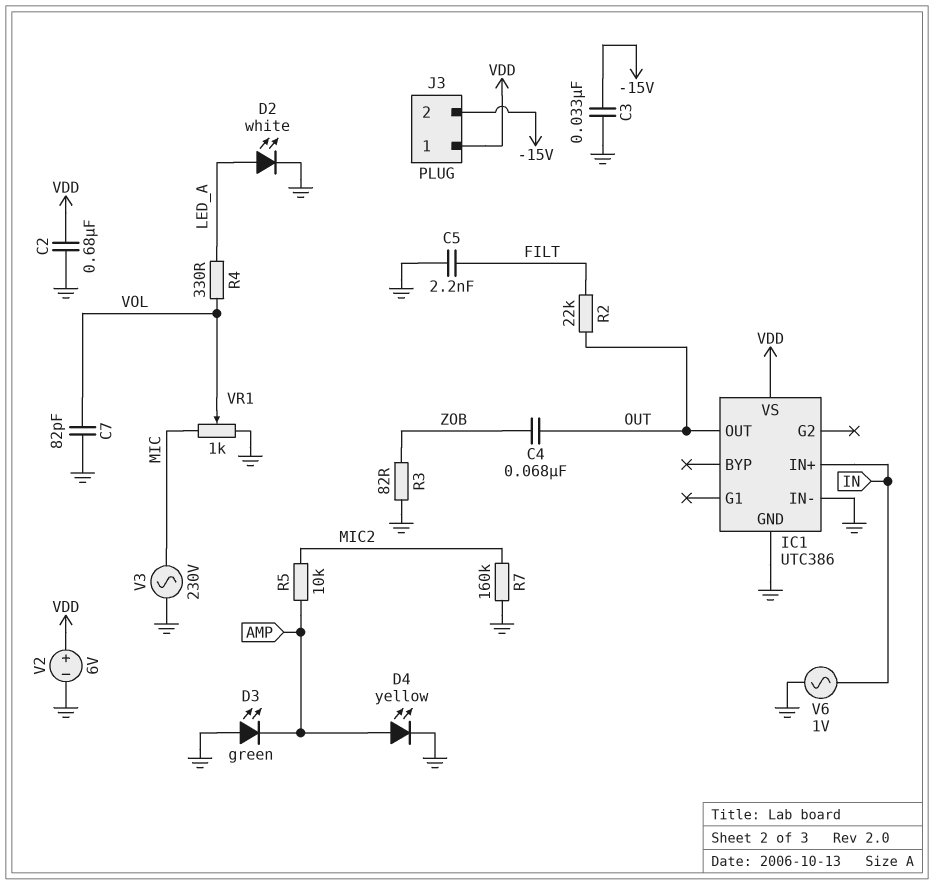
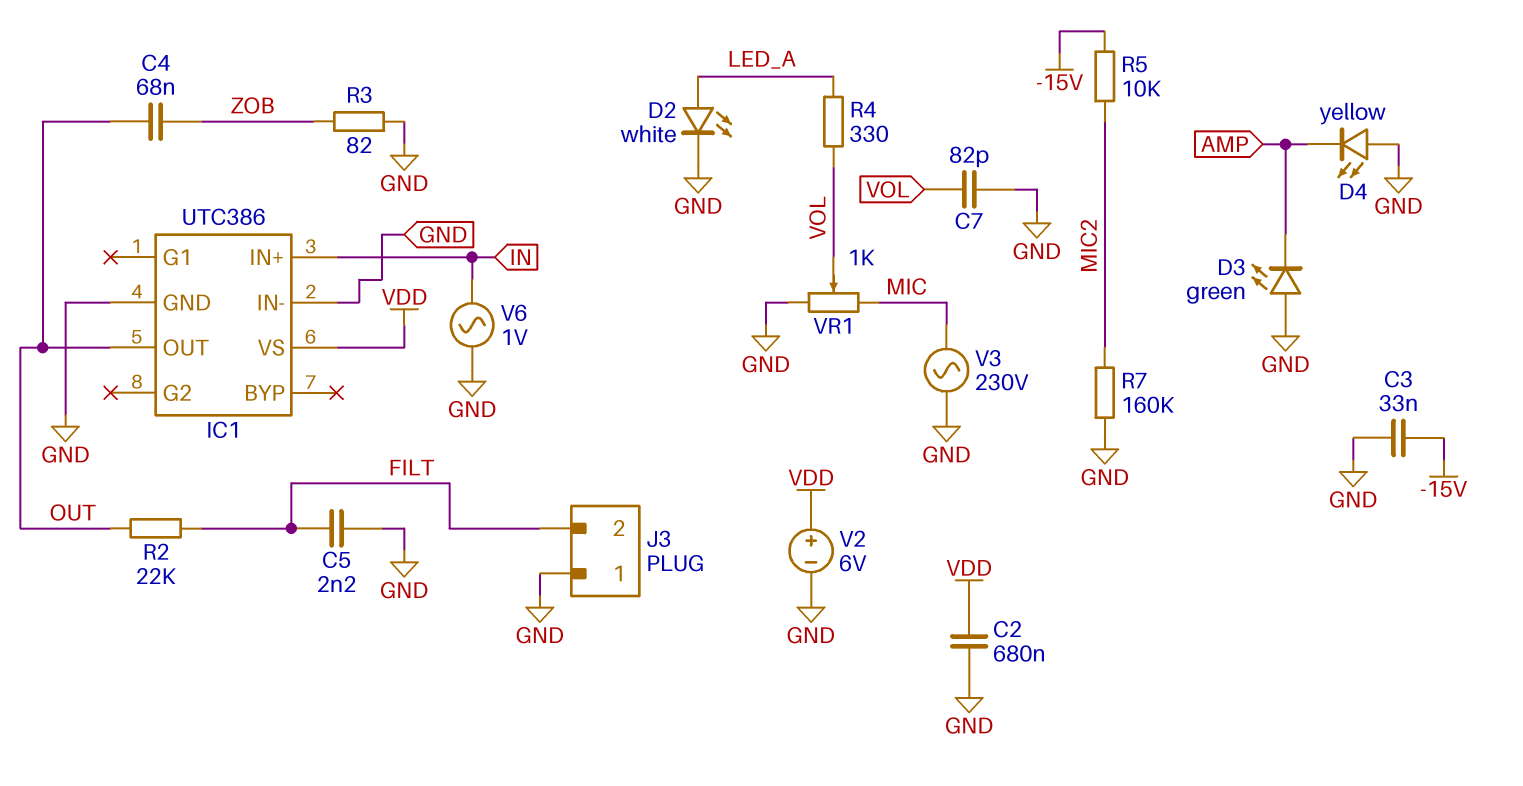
D4: LED yellow (A AMP, K GND) -> LED yellow (A GND, K AMP)
J3 pin 1: VDD -> GND
J3 pin 2: -15V -> FILT
R5: 10k (AMP, MIC2) -> 10k (-15V, MIC2)

